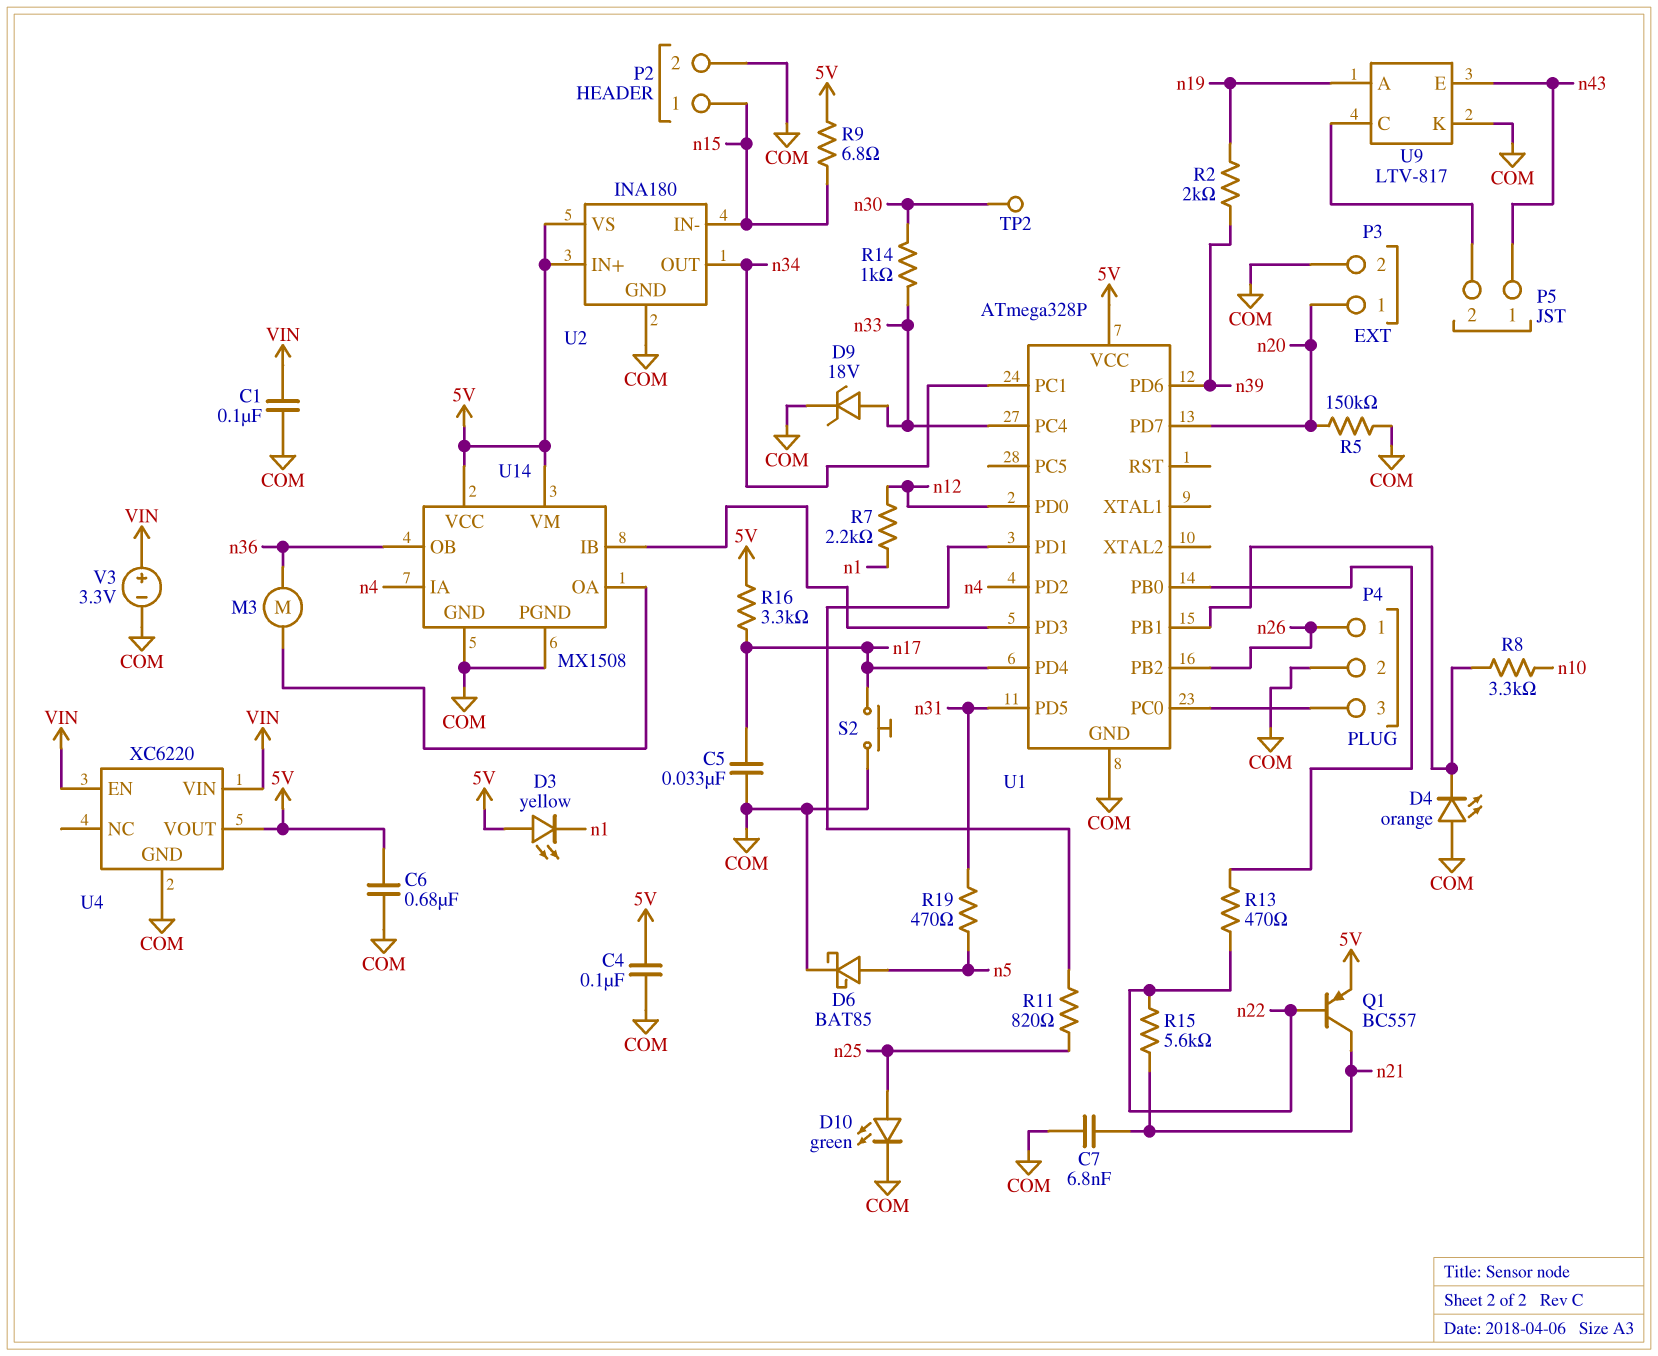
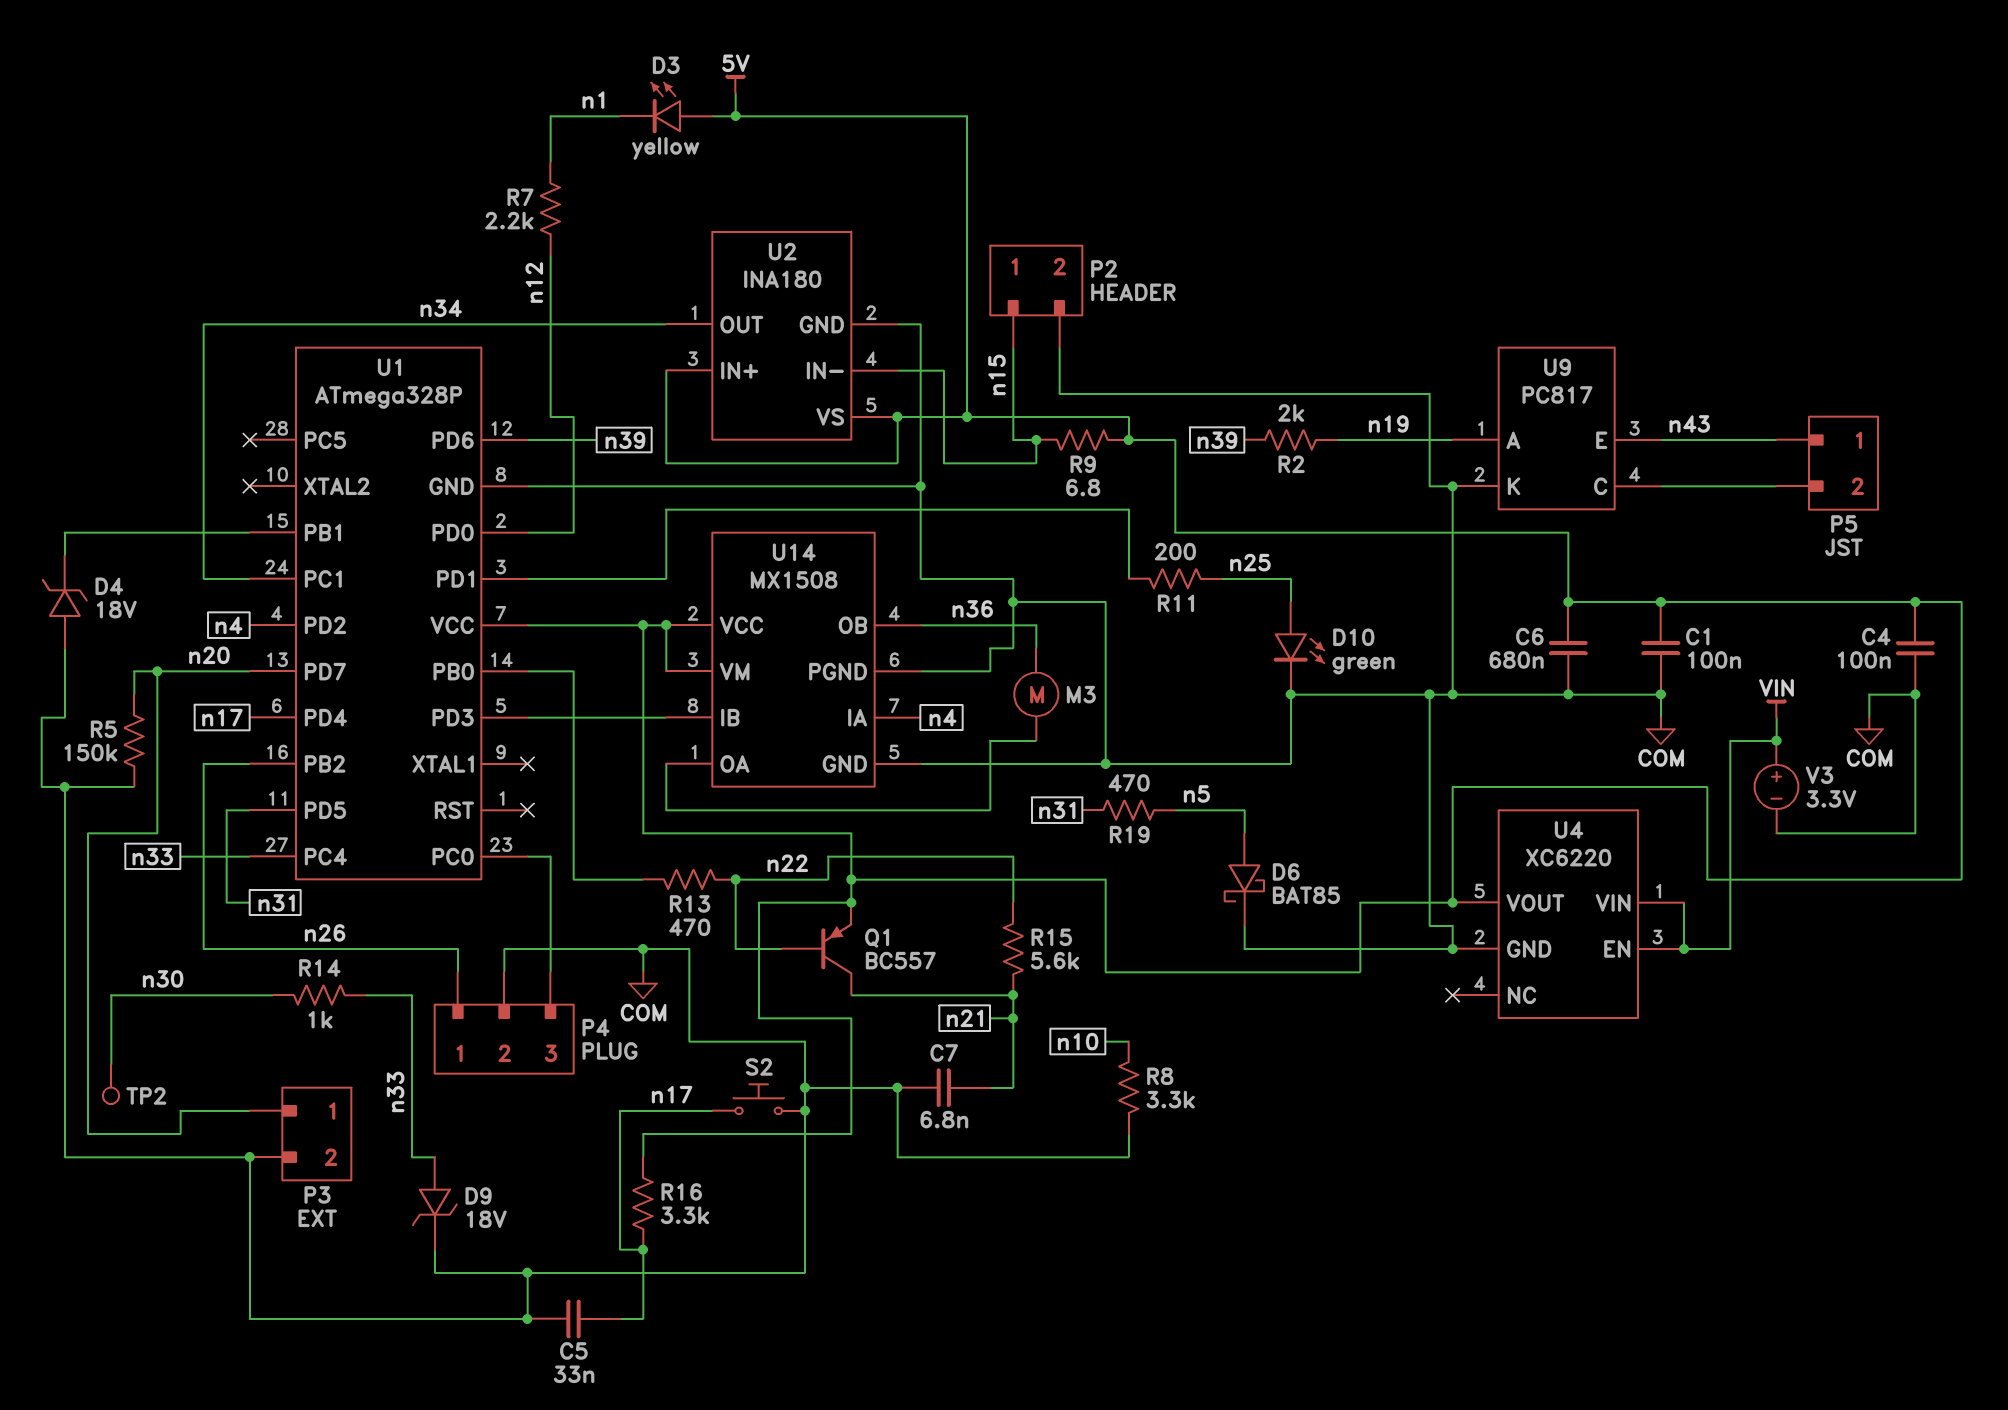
C1: 100nF (COM, VIN) -> 100nF (5V, COM)
D4: LED orange (A COM, K U1/PB1) -> zener 18V (A COM, K U1/PB1)
R8: 3.3k (U1/PB1, n10) -> 3.3k (COM, n10)
R11: 820 (U1/PD1, n25) -> 200 (U1/PD1, n25)
U9: LTV-817 -> PC817

